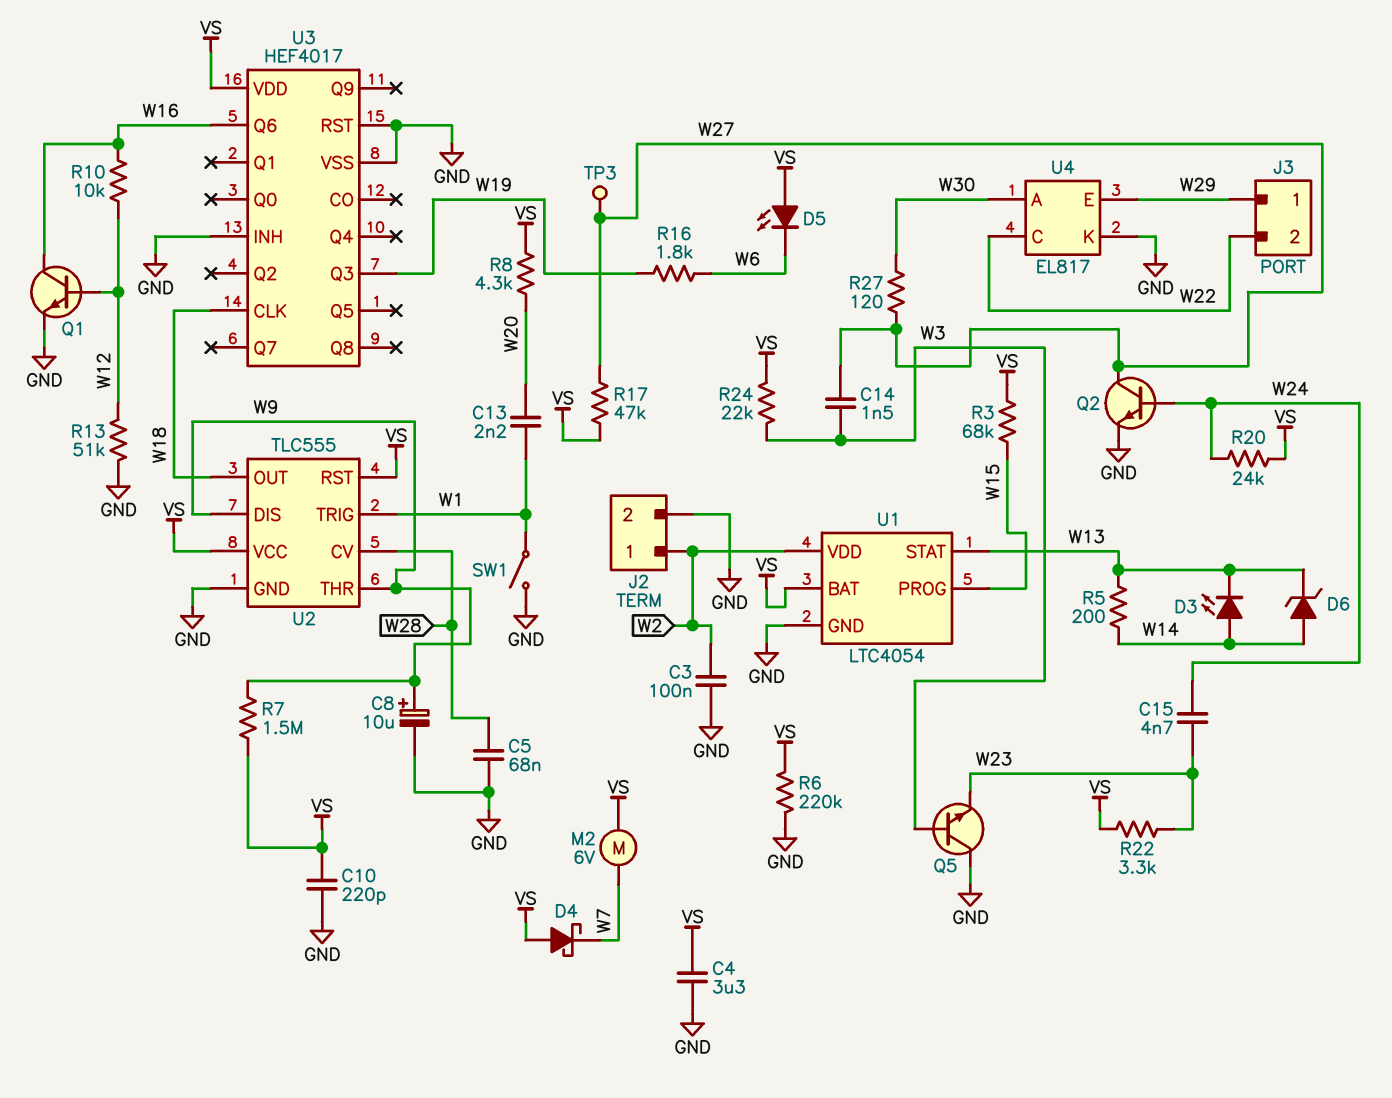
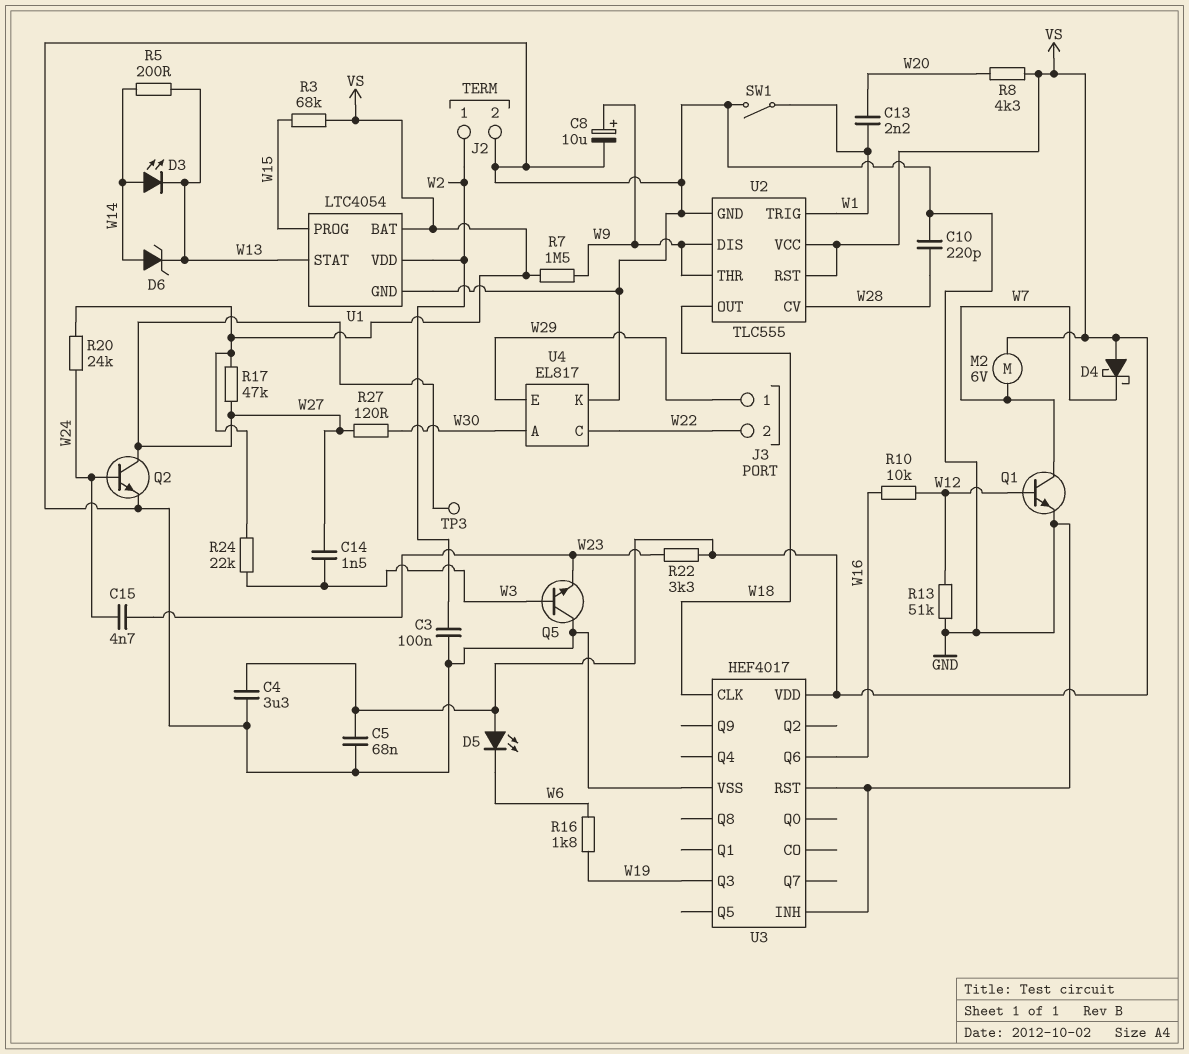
C5: 68nF (GND, W28) -> 68nF (GND, VS)
C10: 220pF (GND, VS) -> 220pF (GND, W28)
Q1: NPN (B W12, C W16, E GND) -> NPN (B W12, C W7, E GND)
R6: 220k (GND, VS) -> none

